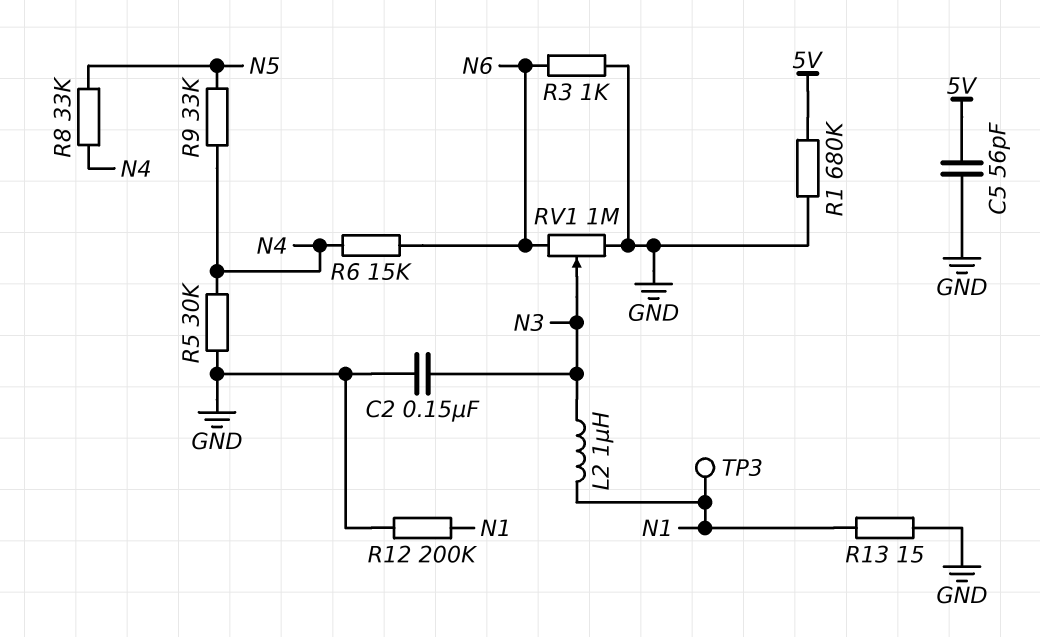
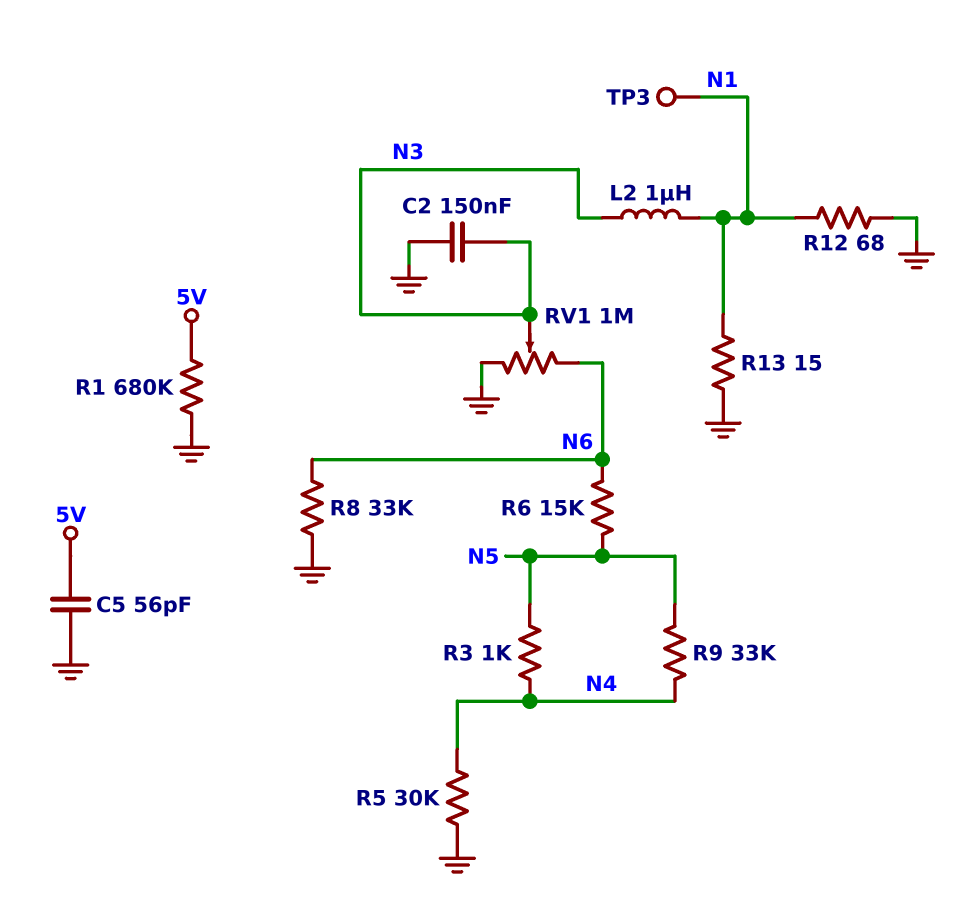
R3: 1k (GND, N6) -> 1k (N4, N5)
R6: 15k (N4, N6) -> 15k (N5, N6)
R8: 33k (N4, N5) -> 33k (GND, N6)
R12: 200k (GND, N1) -> 68 (GND, N1)

